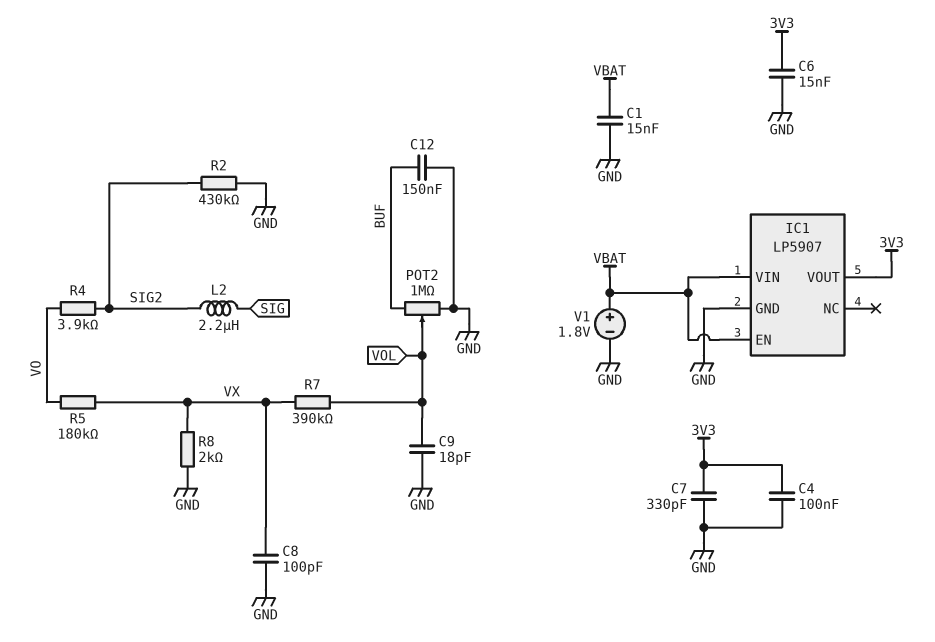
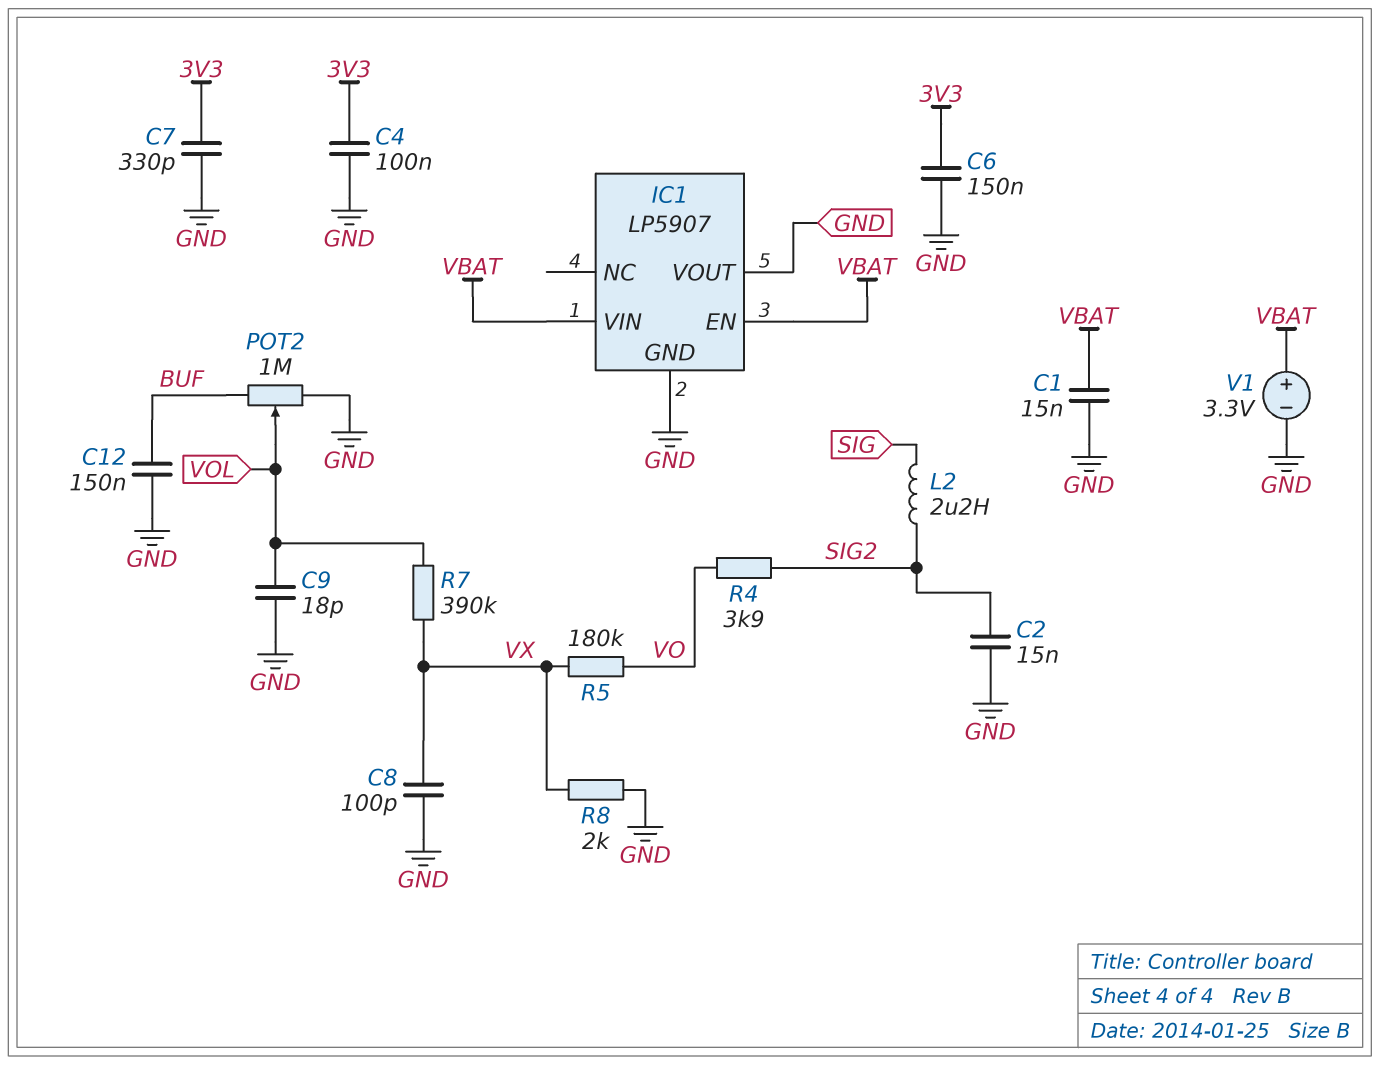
C2: none -> 15nF (GND, SIG2)
C6: 15nF (3V3, GND) -> 150nF (3V3, GND)
IC1 pin VOUT: 3V3 -> GND
R2: 430k (GND, SIG2) -> none
V1: 1.8V (plus VBAT, minus GND) -> 3.3V (plus VBAT, minus GND)

